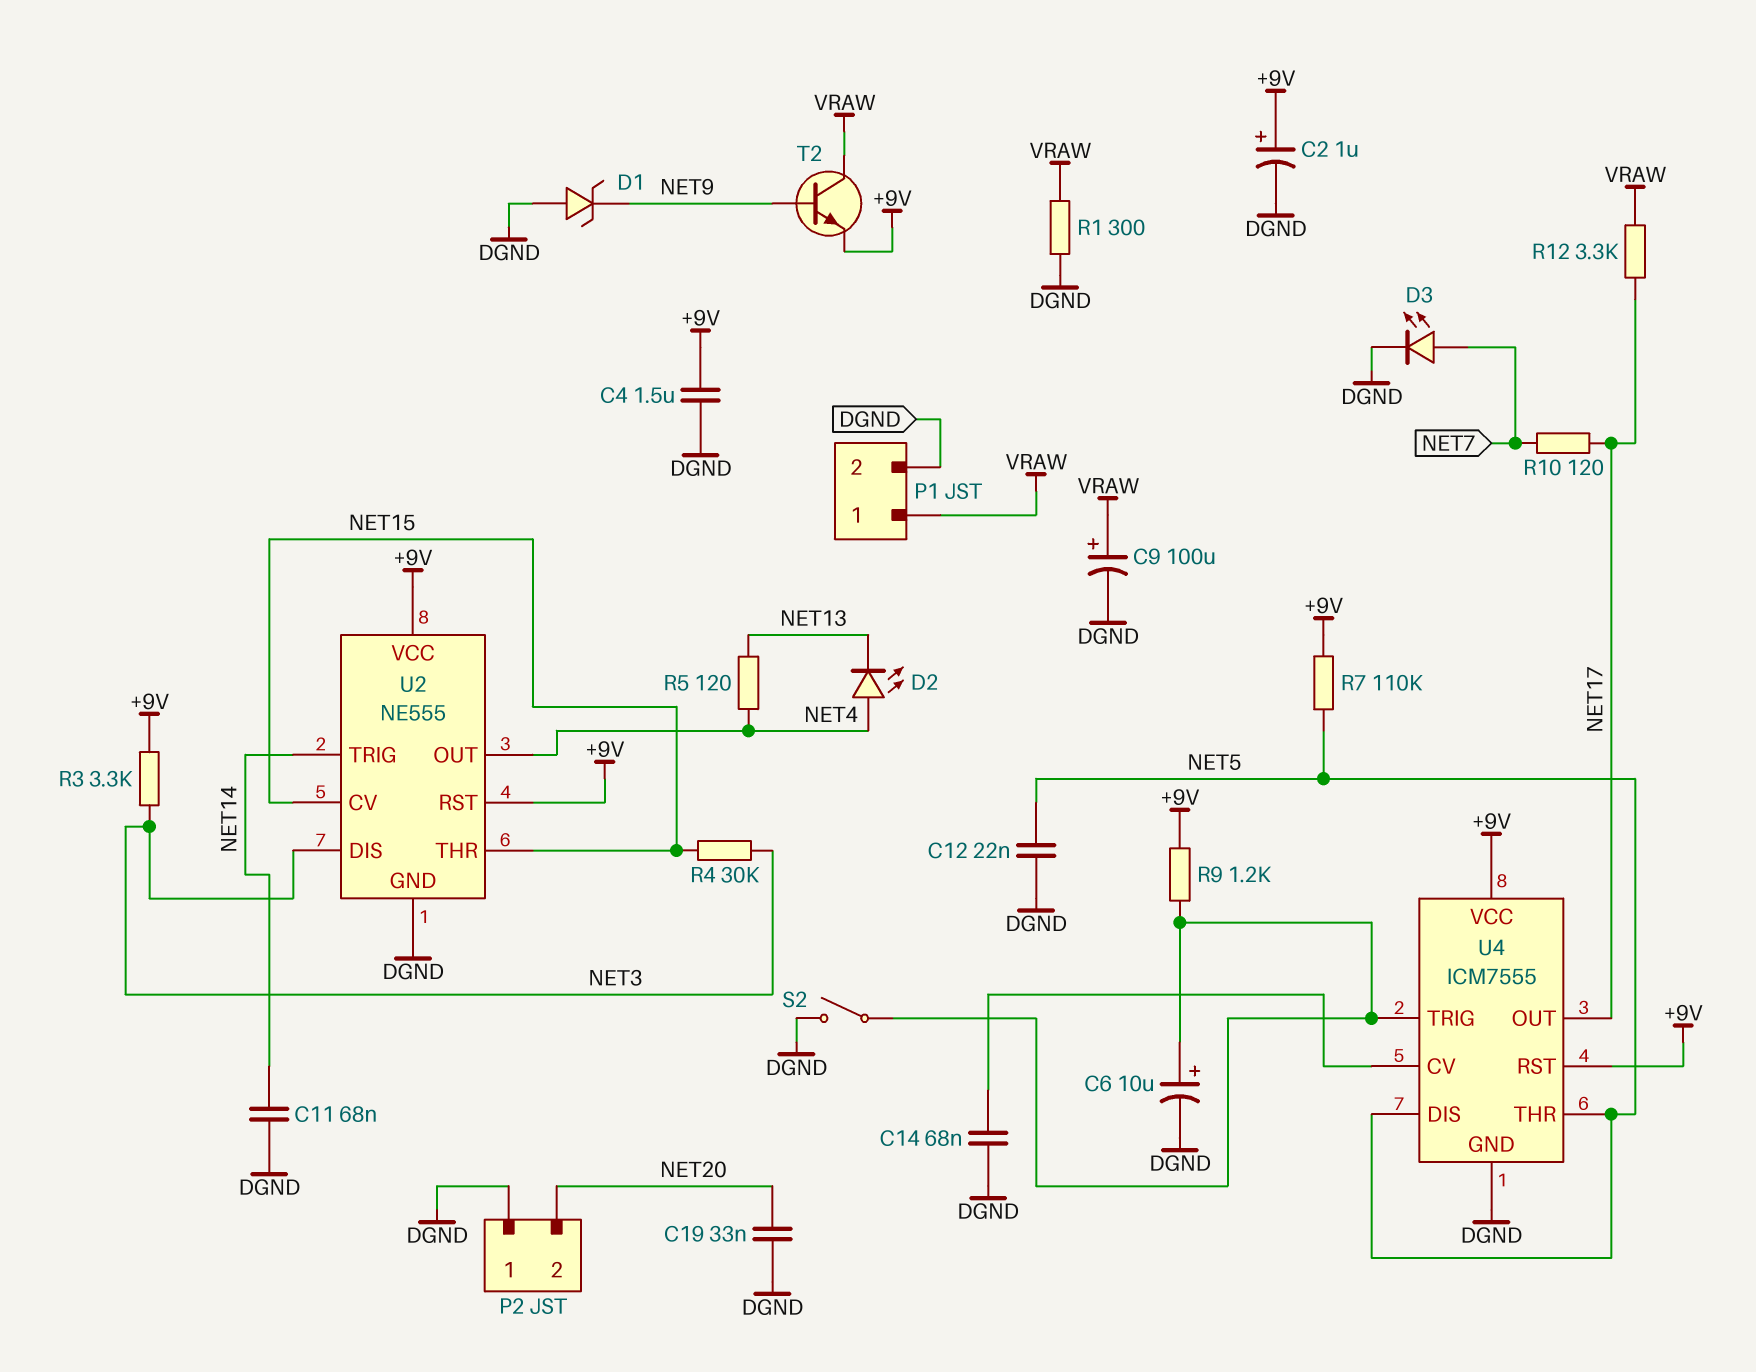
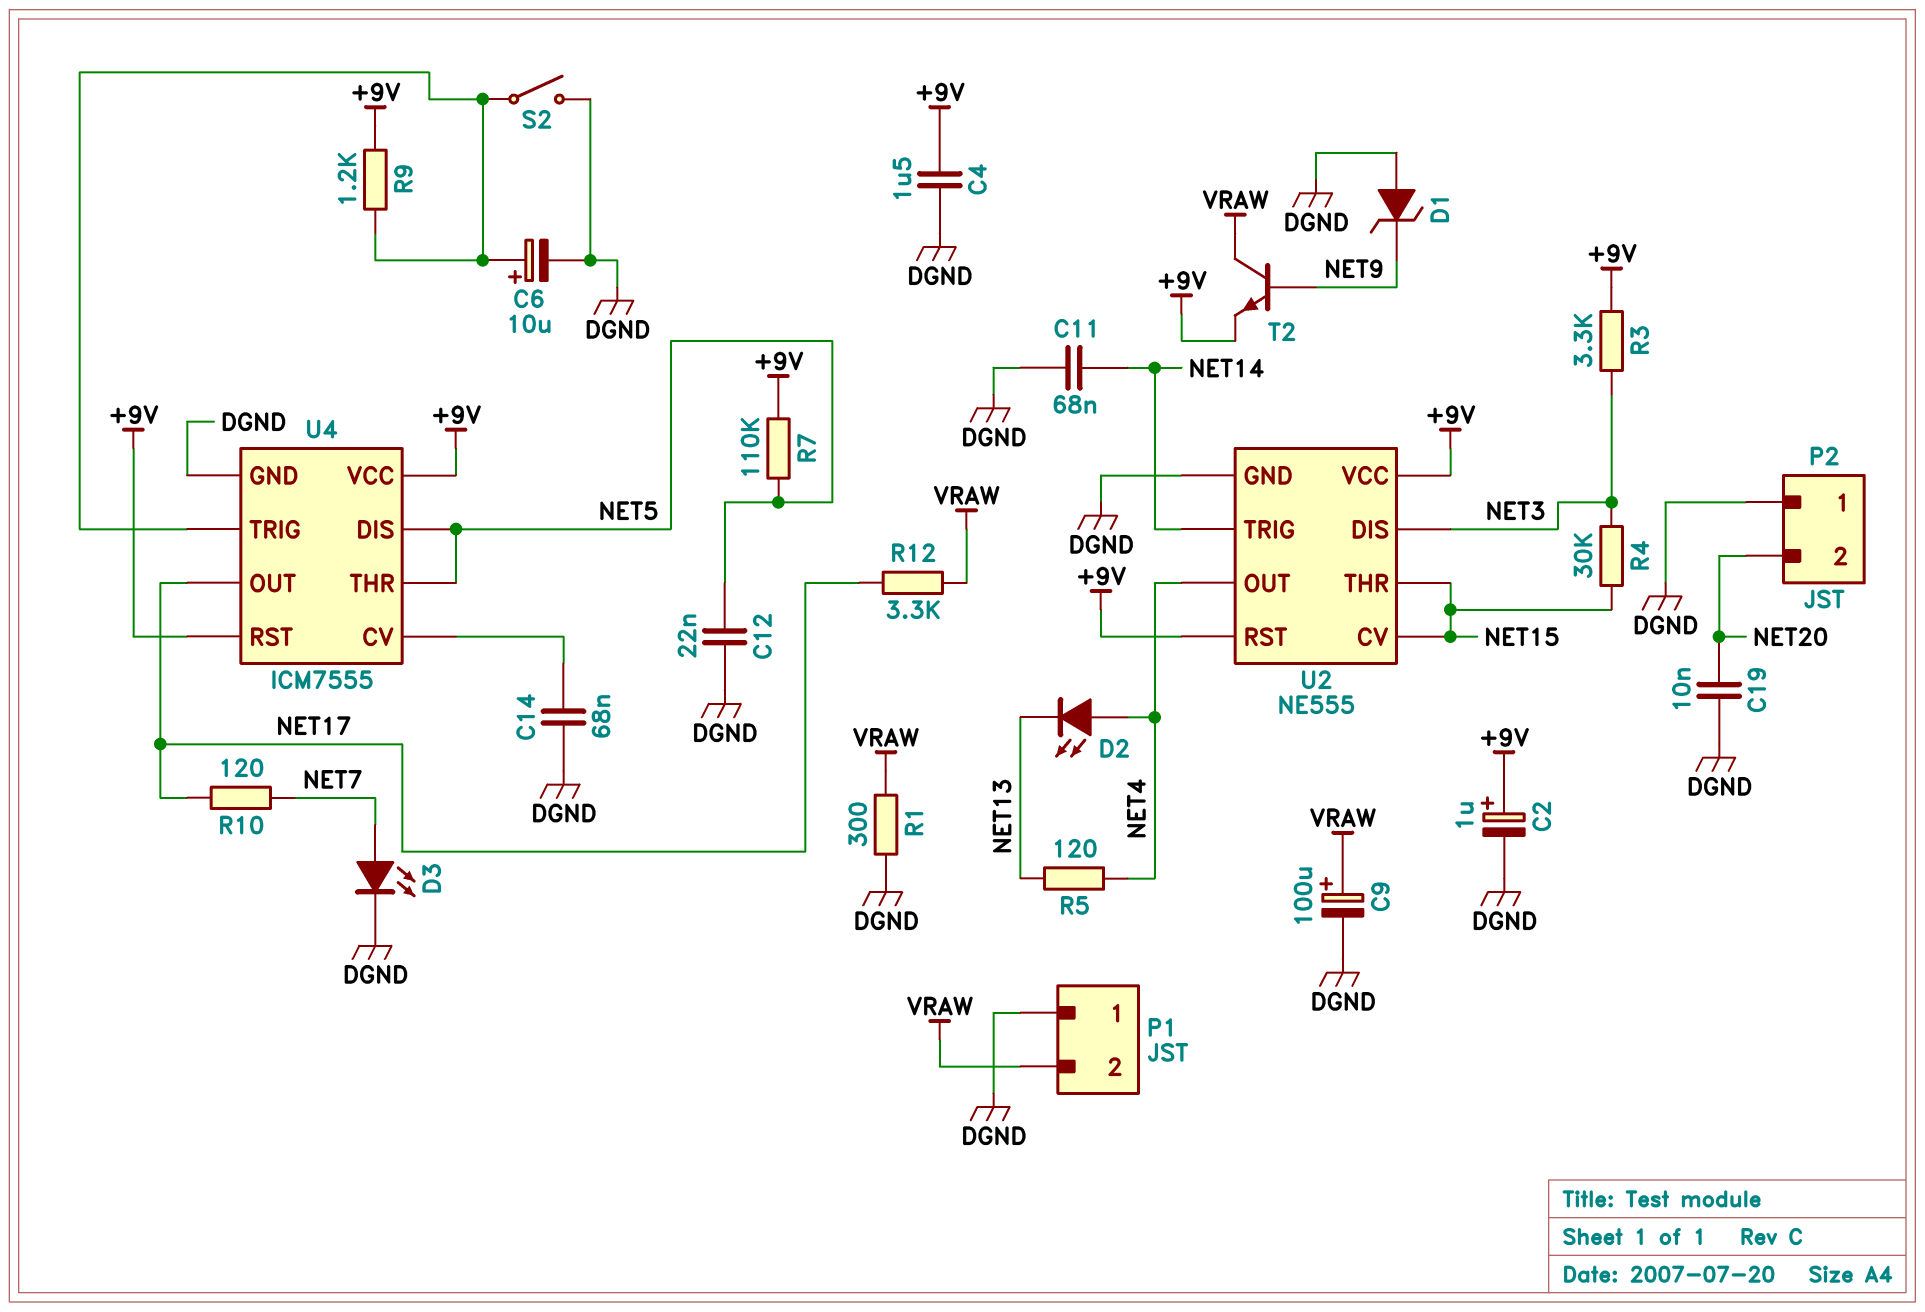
C19: 33nF (DGND, NET20) -> 10nF (DGND, NET20)
P1 pin 1: VRAW -> DGND
P1 pin 2: DGND -> VRAW

